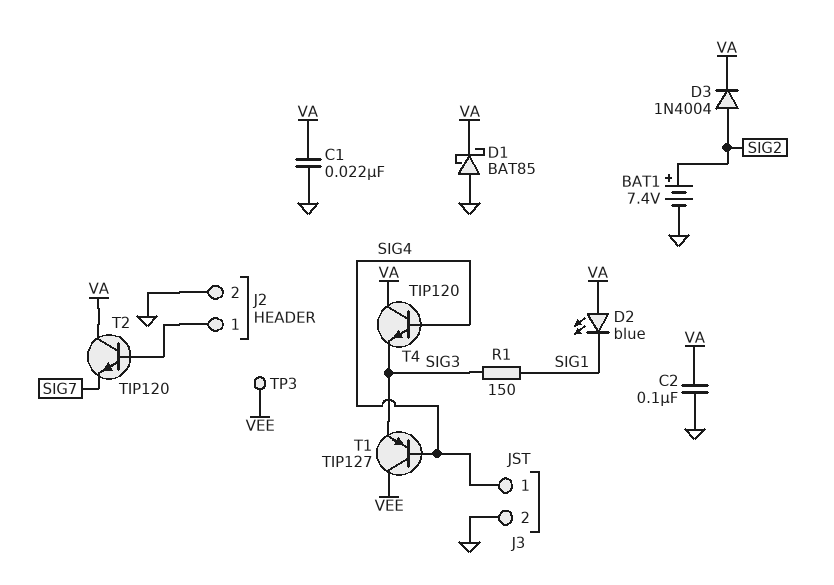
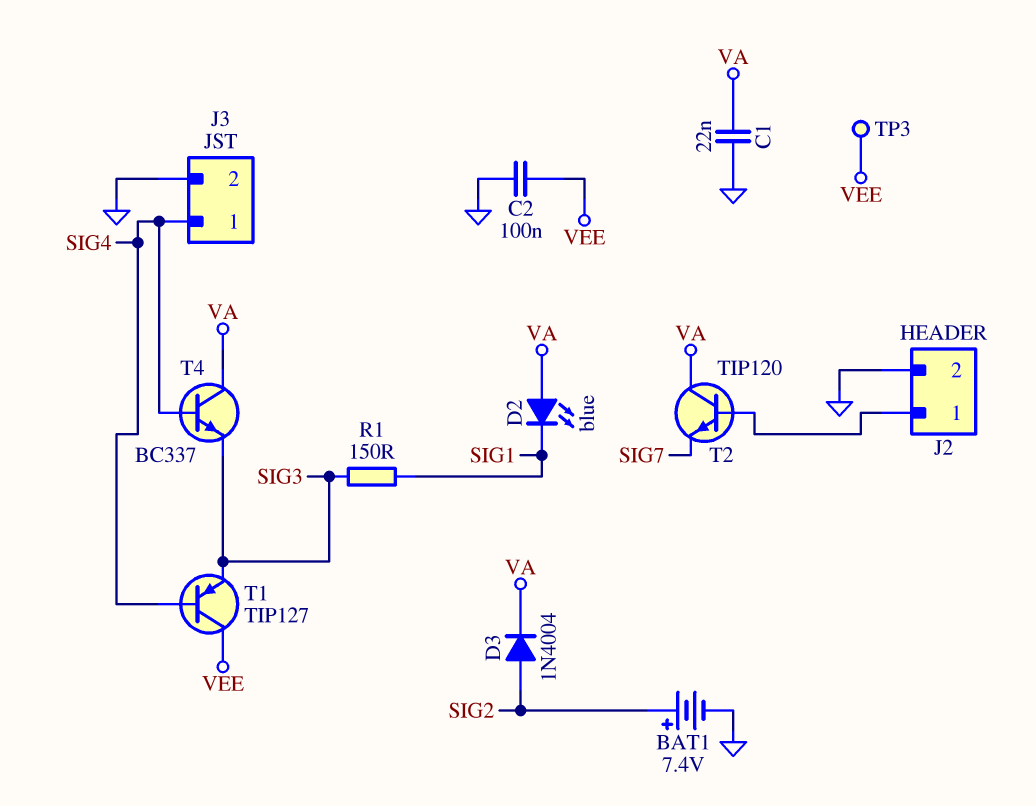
C2: 100nF (GND, VA) -> 100nF (GND, VEE)
D1: schottky BAT85 (A GND, K VA) -> none
T4: NPN TIP120 (B SIG4, C VA, E SIG3) -> NPN BC337 (B SIG4, C VA, E SIG3)

